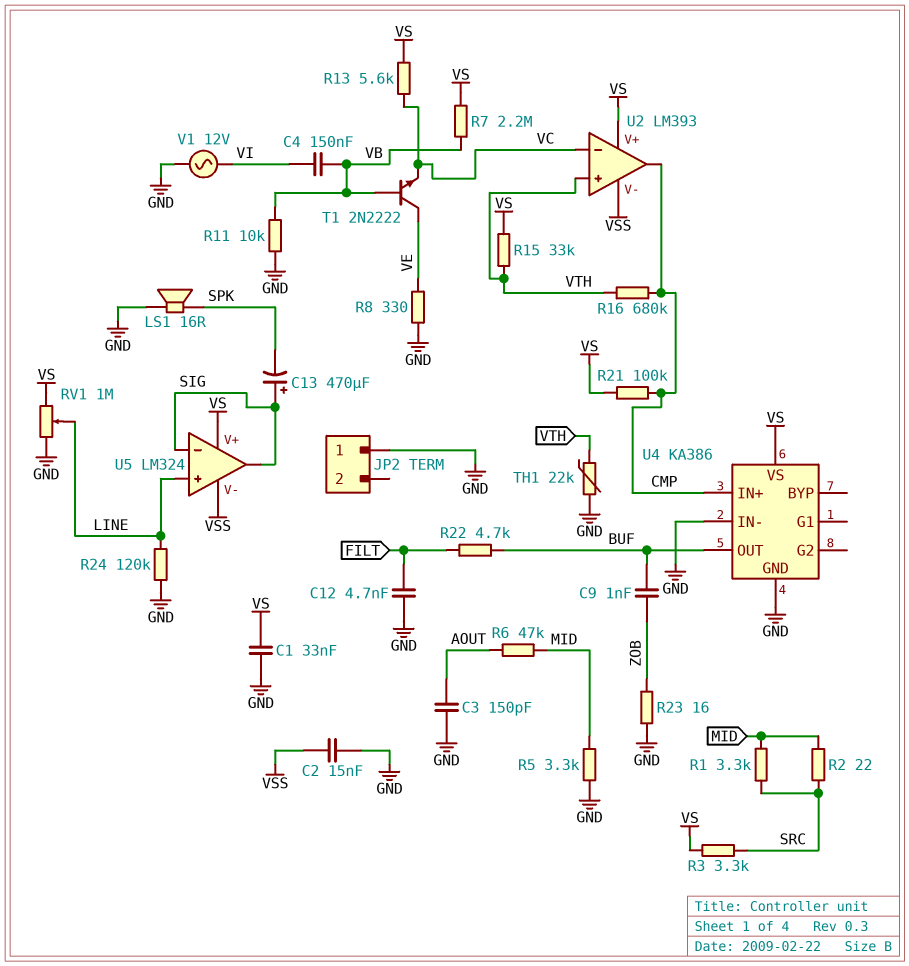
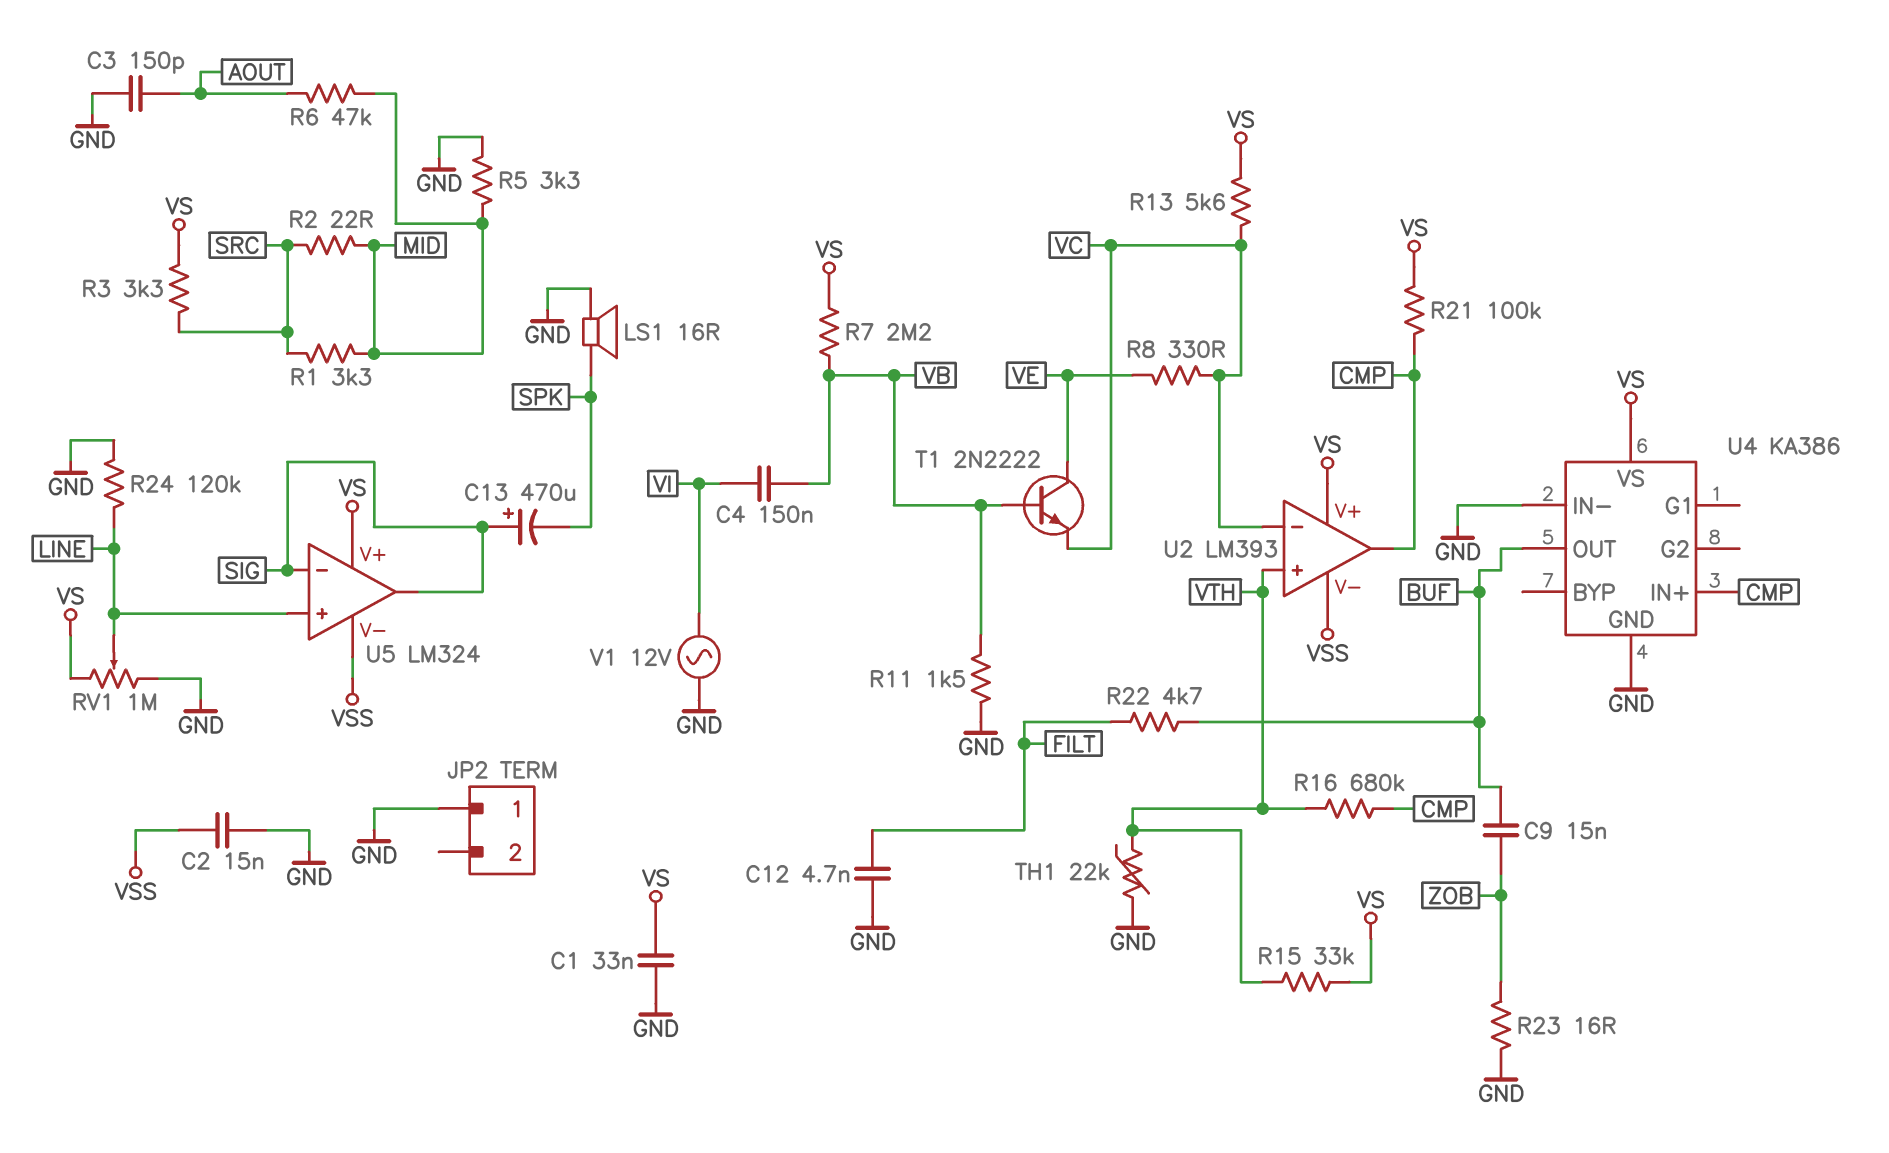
C9: 1nF (BUF, ZOB) -> 15nF (BUF, ZOB)
R8: 330 (GND, VE) -> 330 (VC, VE)
R11: 10k (GND, VB) -> 1.5k (GND, VB)

